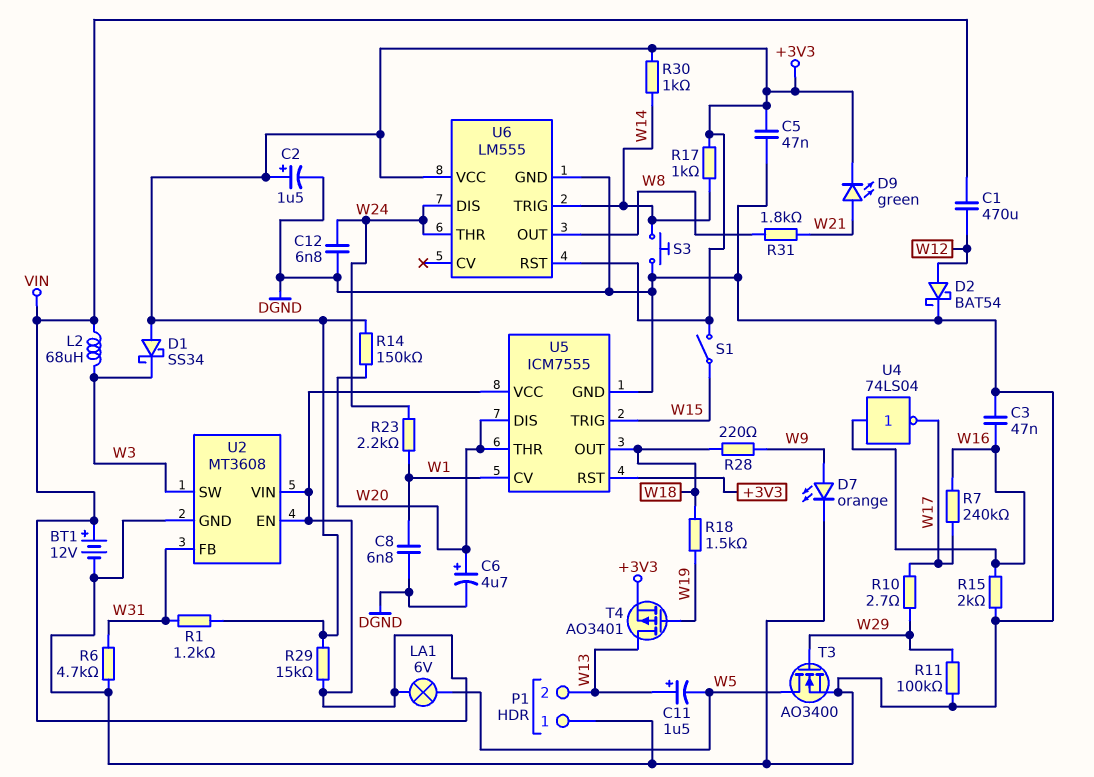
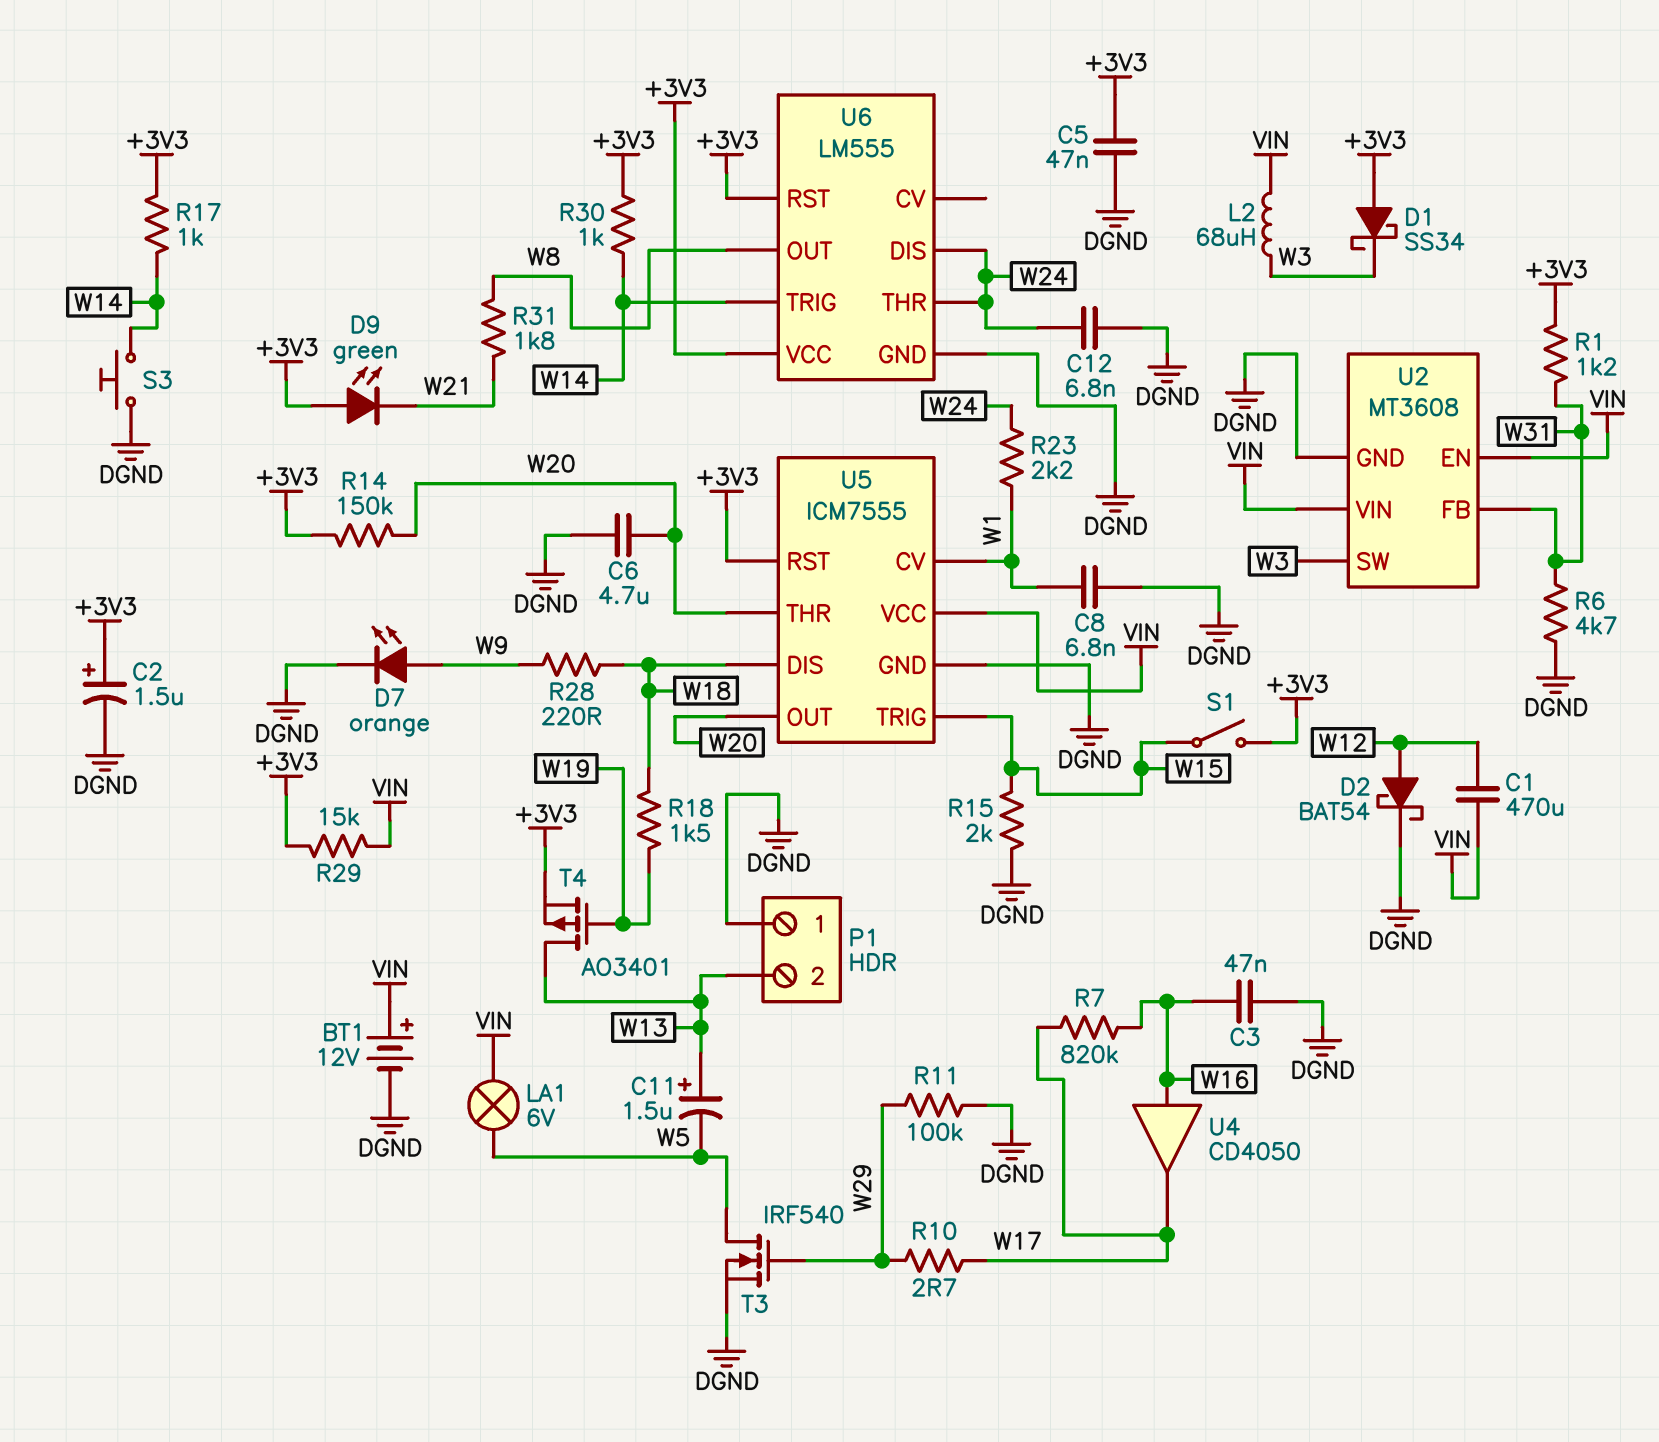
C6: 4.7uF (plus W20, minus DGND) -> 4.7uF (DGND, W20)
D9: LED green (A W21, K +3V3) -> LED green (A +3V3, K W21)
R7: 240k (W16, W17) -> 820k (W16, W17)
R15: 2k (DGND, W16) -> 2k (DGND, W15)
T3: NMOS AO3400 (G W29, D W5, S DGND) -> NMOS IRF540 (G W29, D W5, S DGND)
U4: NOT 74LS04 (in W16, out W17) -> buffer CD4050 (in W16, out W17)
U5 pin DIS: W20 -> W18
U5 pin OUT: W18 -> W20

